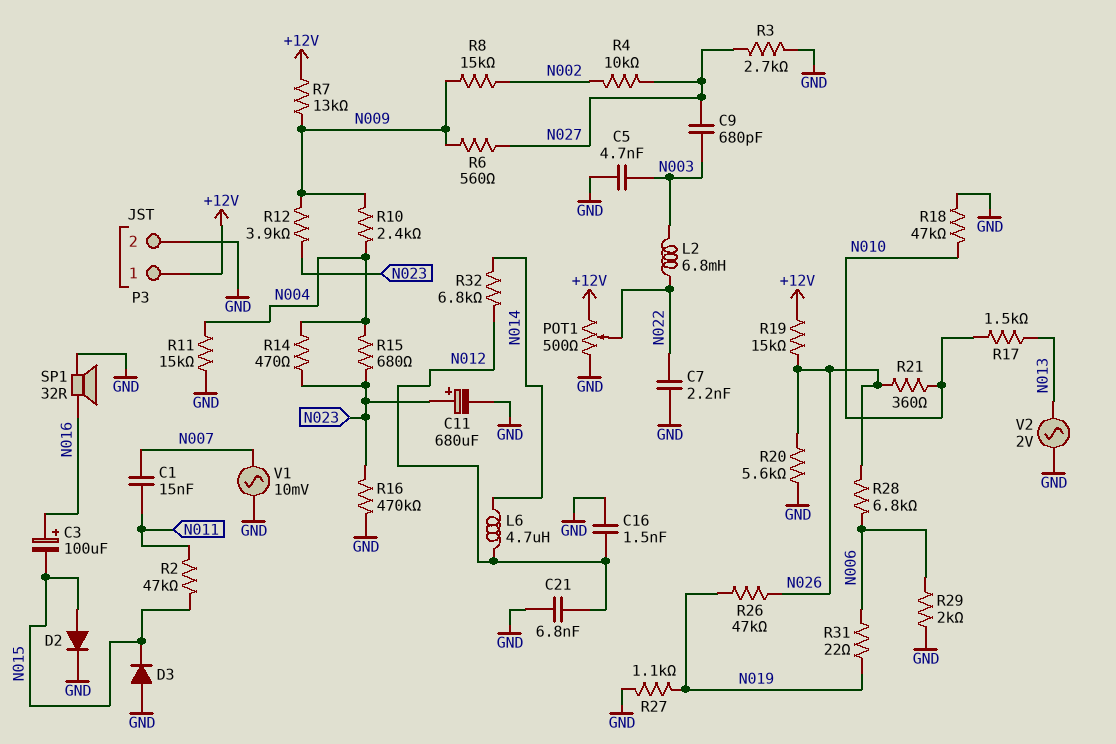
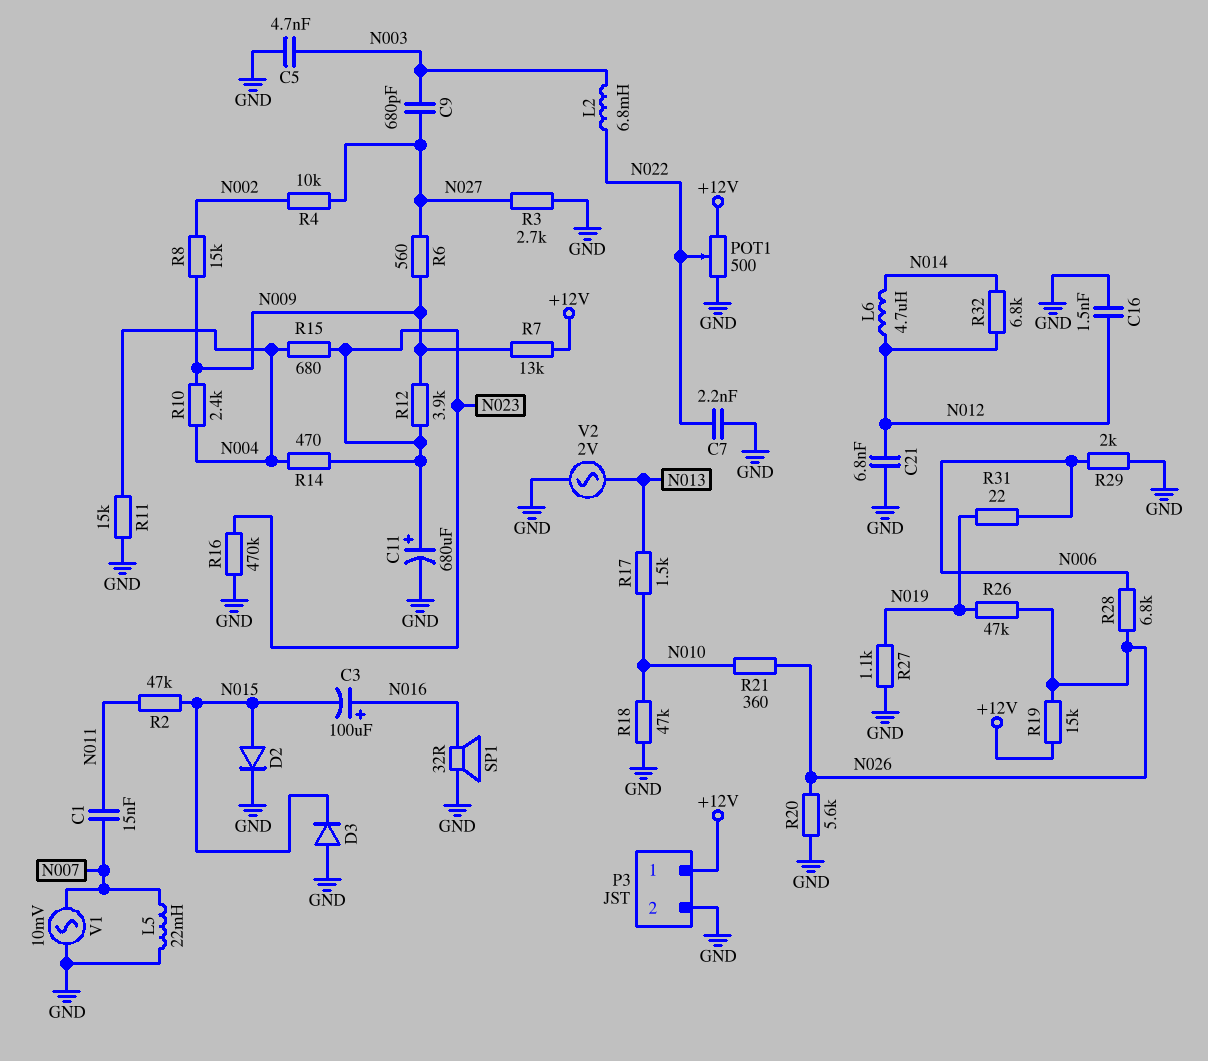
L5: none -> 22mH (GND, N007)

